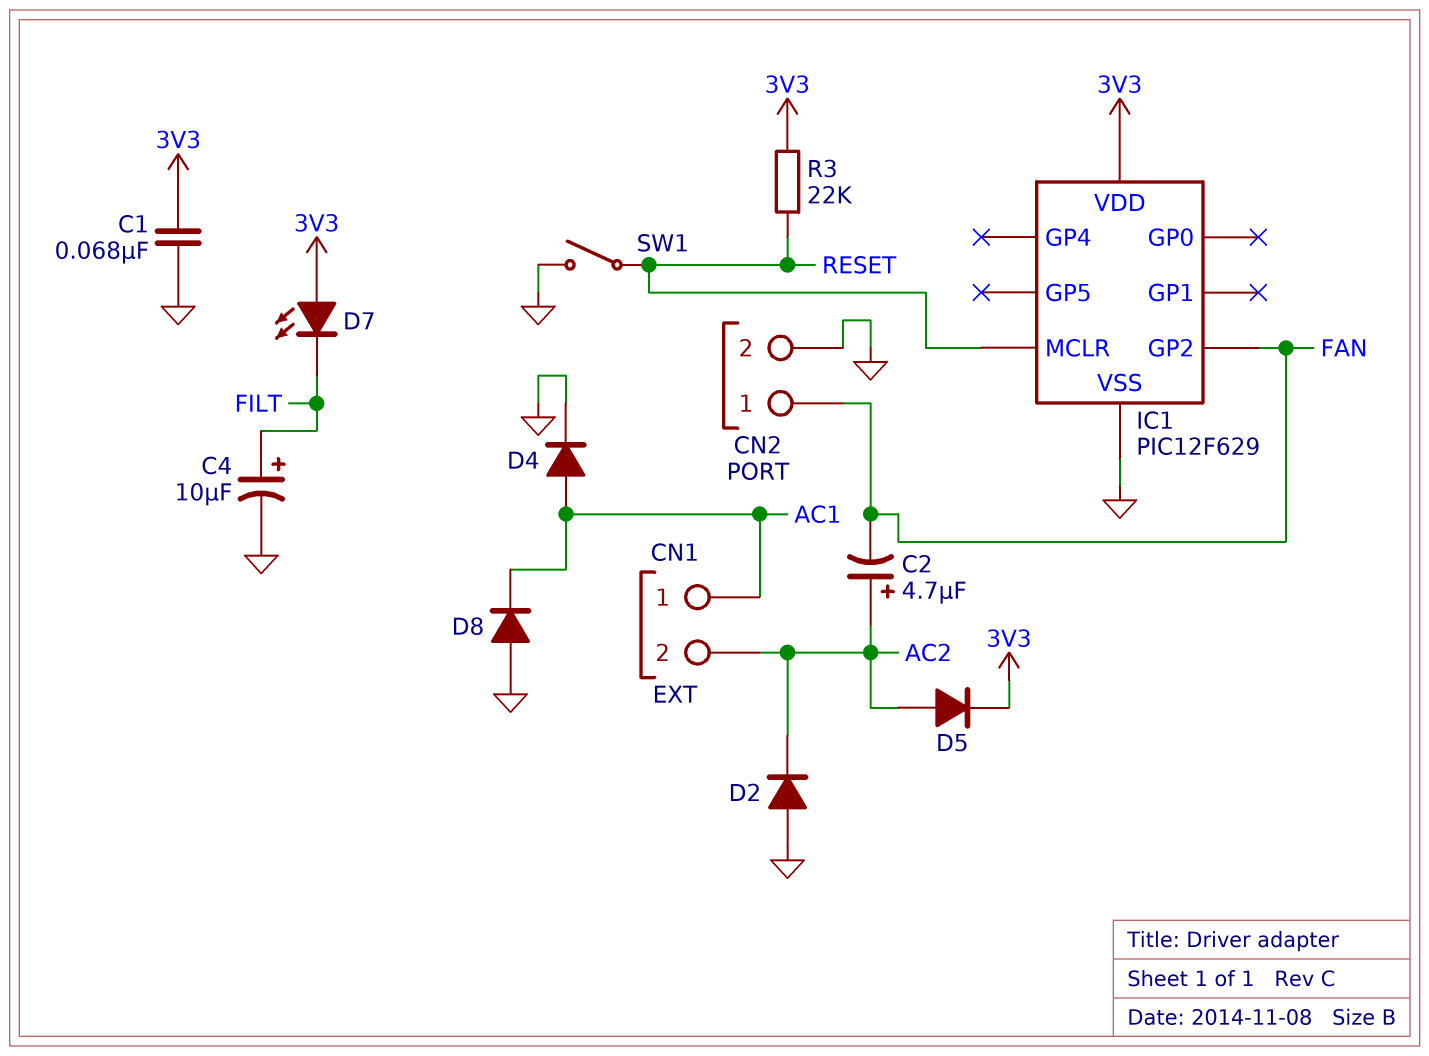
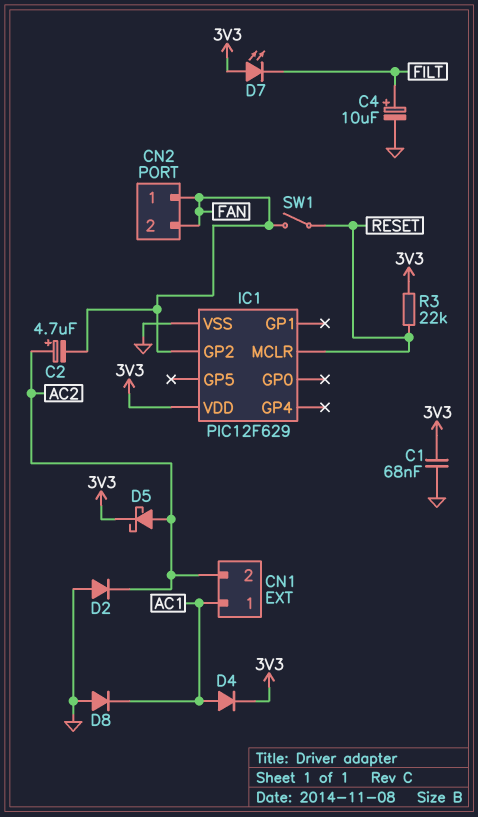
CN2 pin 2: GND -> FAN
D4: diode (A AC1, K GND) -> diode (A AC1, K 3V3)
D5: diode (A AC2, K 3V3) -> schottky (A AC2, K 3V3)
SW1: switch (GND, RESET) -> switch (FAN, RESET)

